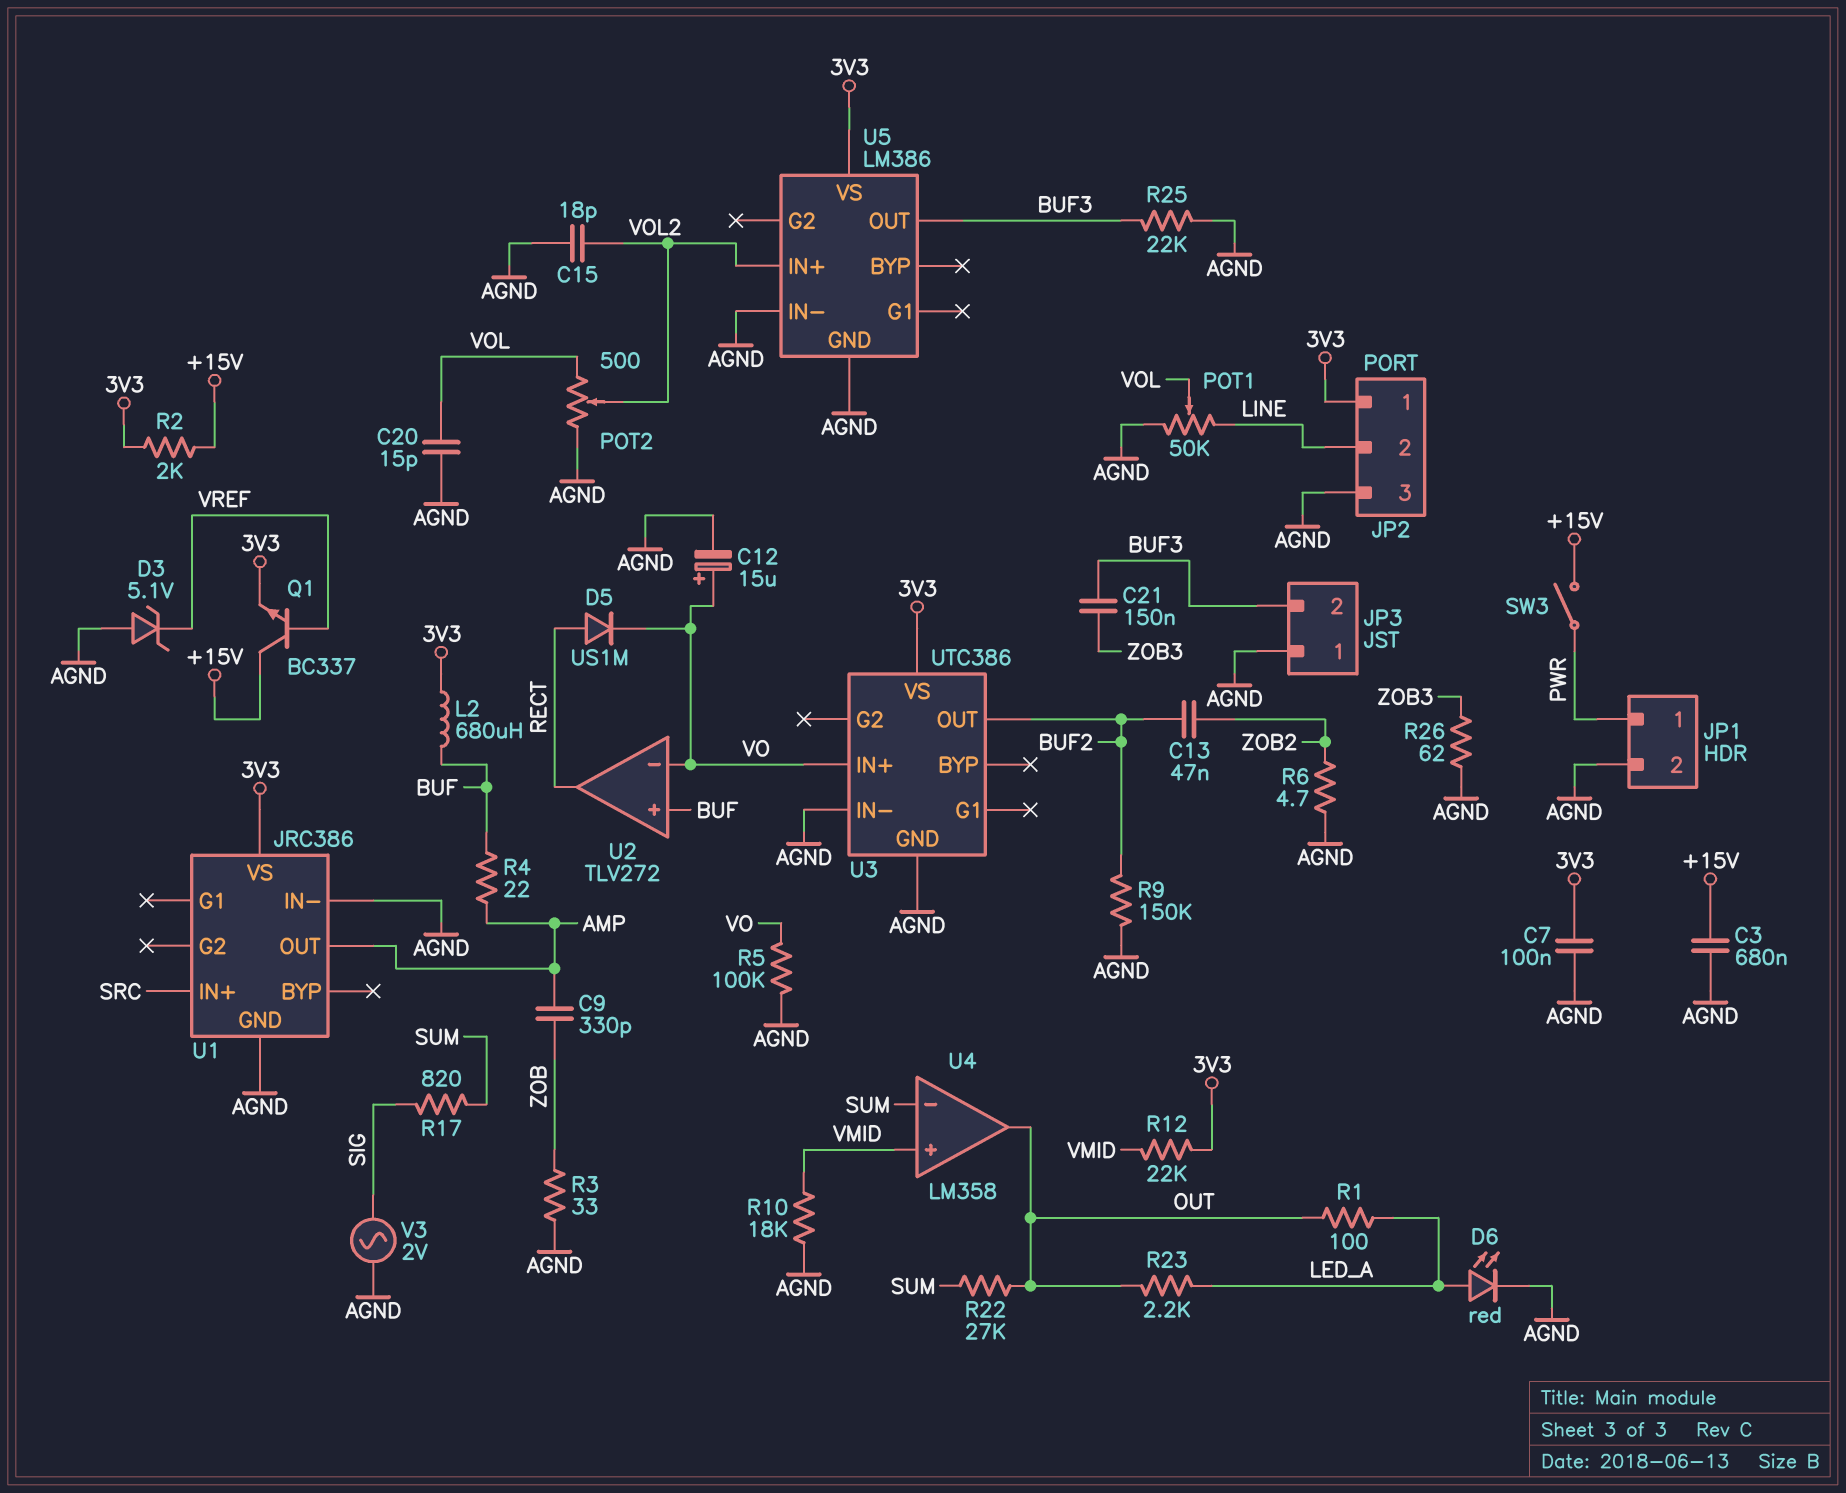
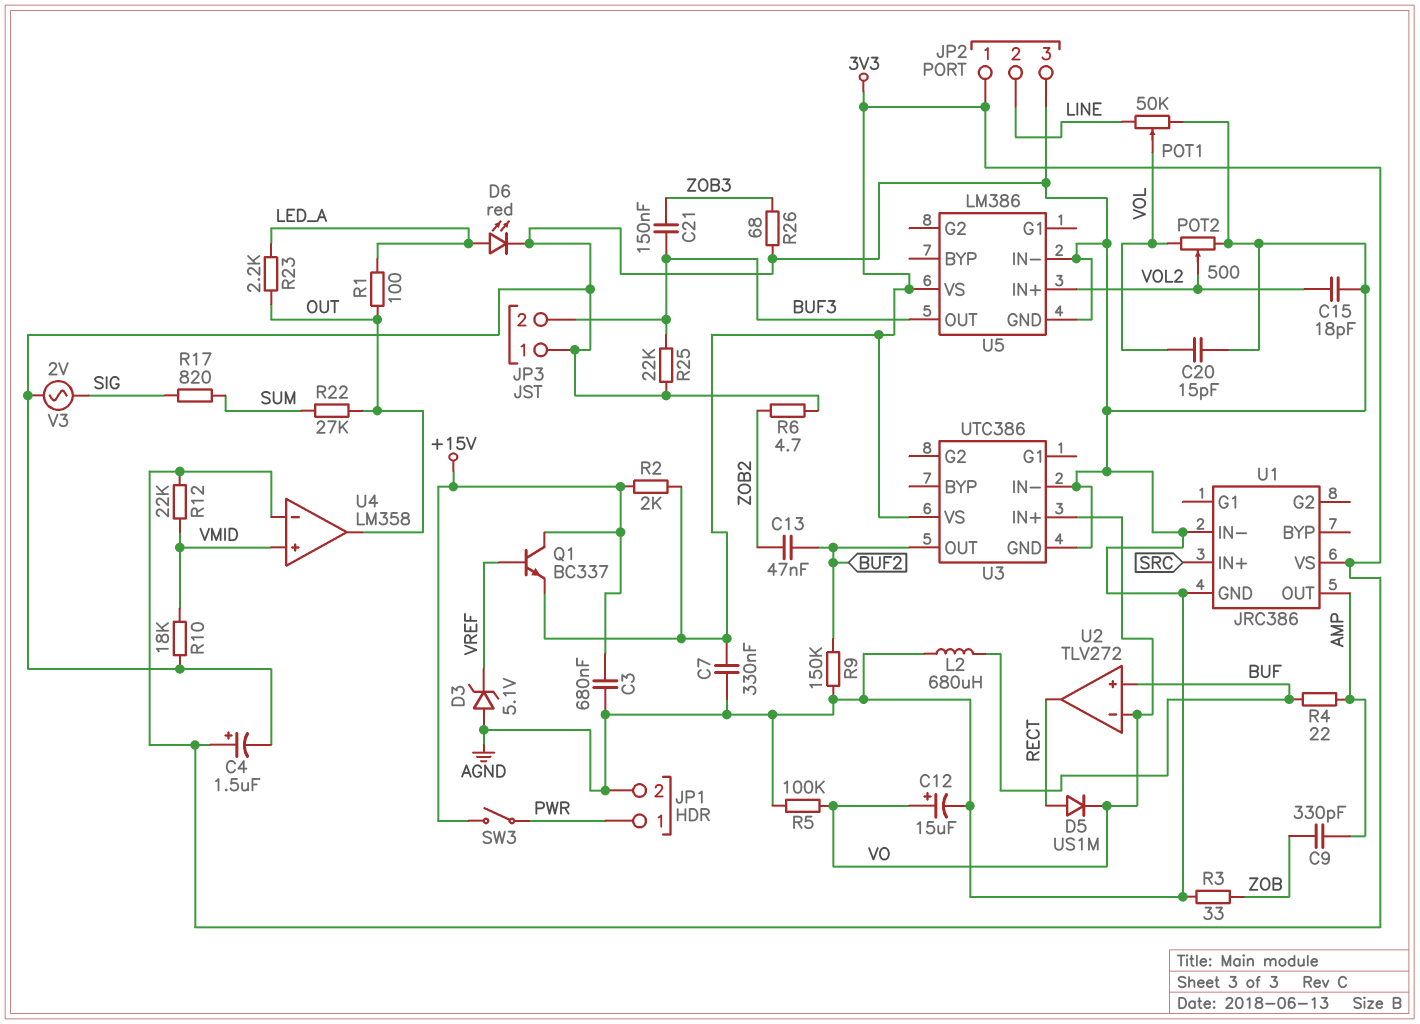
C4: none -> 1.5uF (plus 3V3, minus AGND)
C7: 100nF (3V3, AGND) -> 330nF (3V3, AGND)
L2: 680uH (3V3, BUF) -> 680uH (AGND, BUF)
R26: 62 (AGND, ZOB3) -> 68 (AGND, ZOB3)
U4 pin in-: SUM -> 3V3

